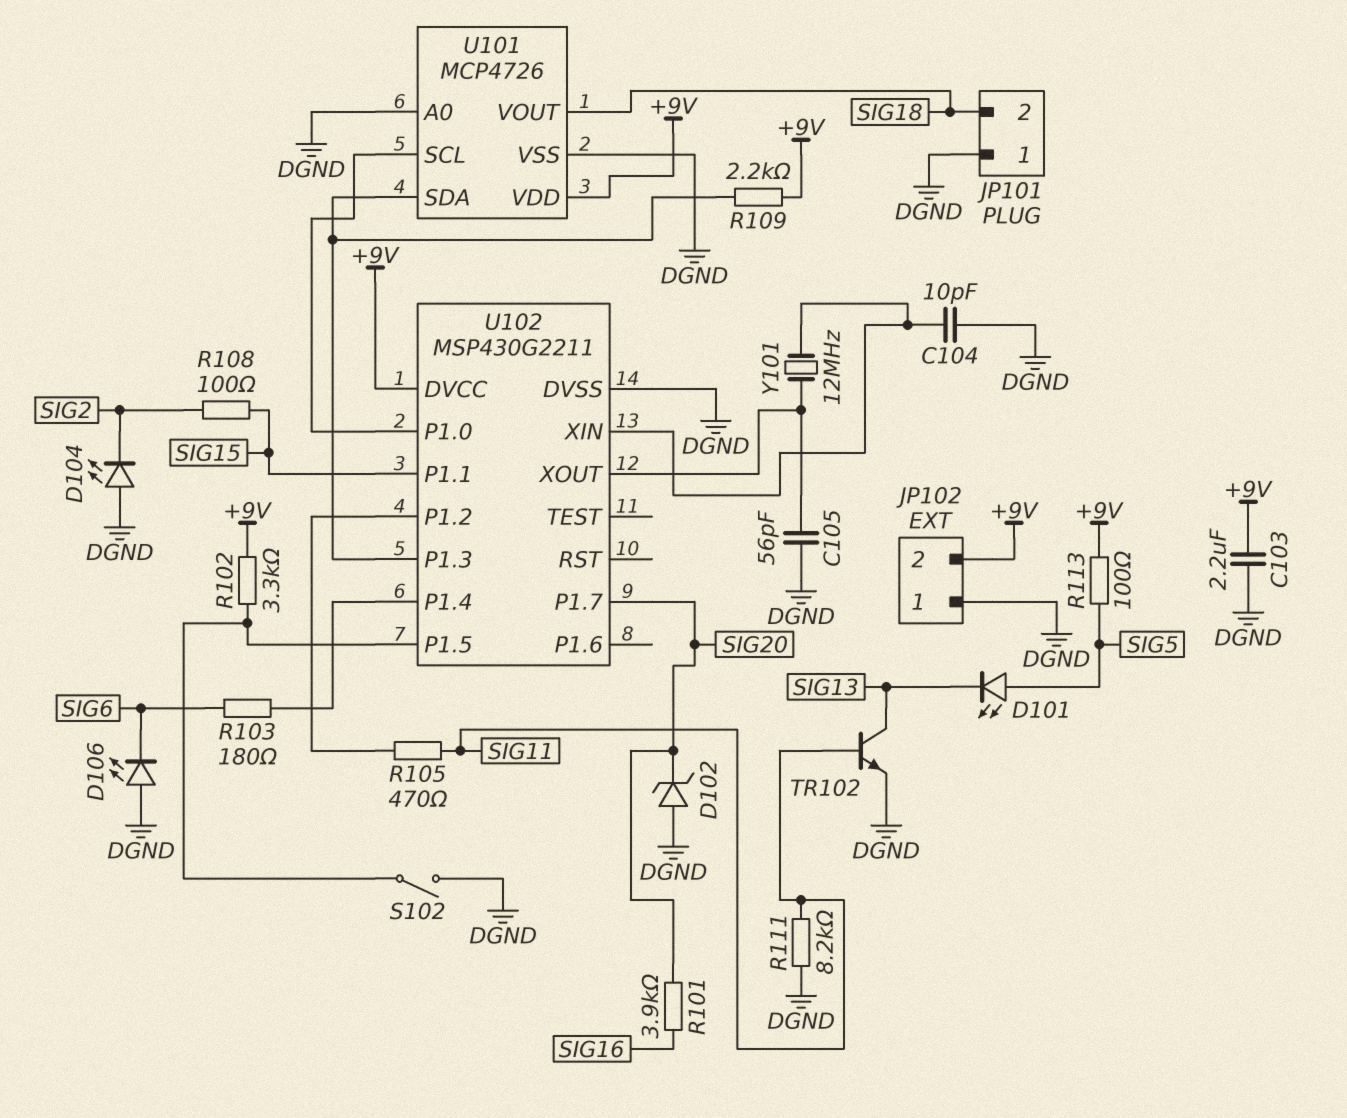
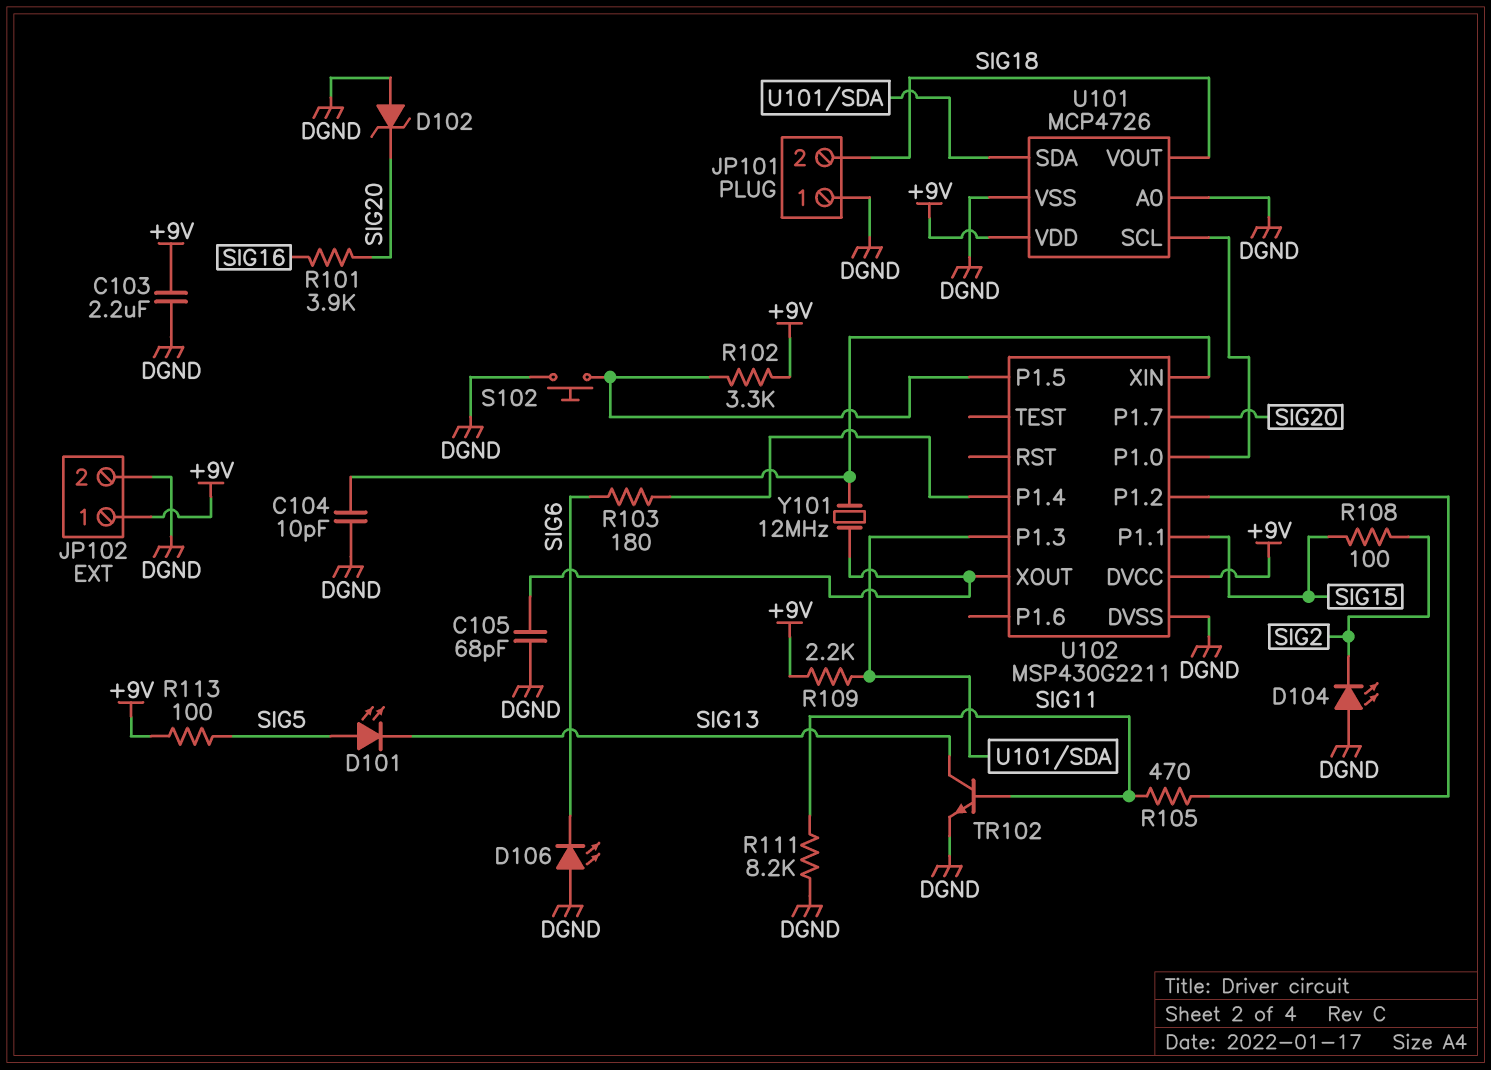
C105: 56pF (DGND, U102/XOUT) -> 68pF (DGND, U102/XOUT)
JP102 pin 1: DGND -> +9V
JP102 pin 2: +9V -> DGND
S102: switch (DGND, U102/P1.5) -> button (DGND, U102/P1.5)

